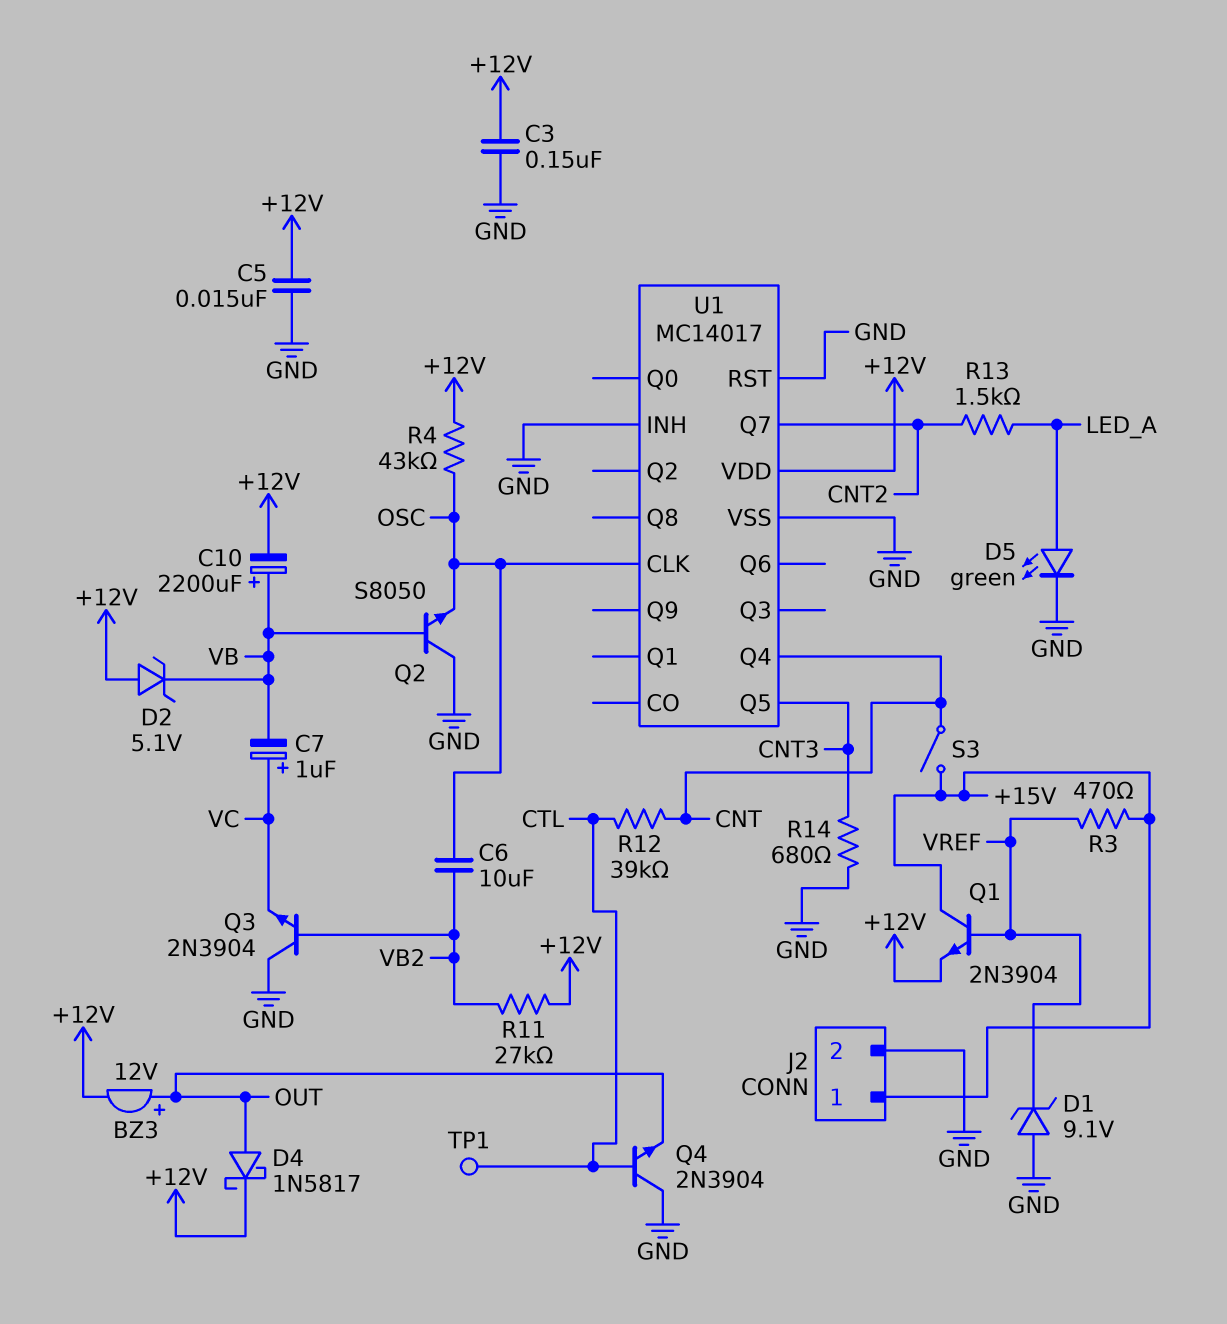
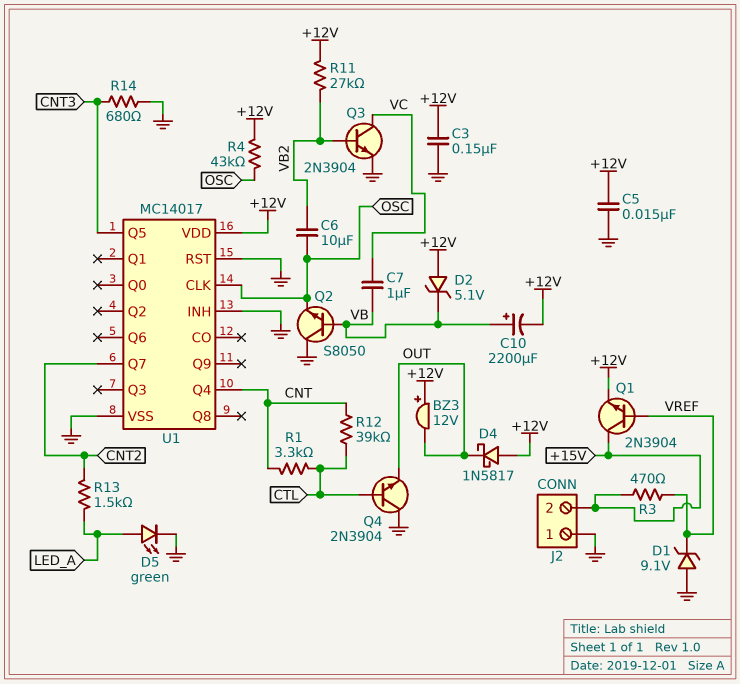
BZ3: buzzer 12V (plus OUT, minus +12V) -> buzzer 12V (plus +12V, minus OUT)
C7: 1uF (plus VC, minus VB) -> 1uF (VB, VC)
D4: schottky 1N5817 (A OUT, K +12V) -> schottky 1N5817 (A +12V, K OUT)
J2 pin 1: +15V -> GND
J2 pin 2: GND -> +15V
Q3: NPN 2N3904 (B VB2, C GND, E VC) -> NPN 2N3904 (B VB2, C VC, E GND)
R1: none -> 3.3k (CNT, CTL)
S3: switch (+15V, CNT) -> none
TP1: test point (CTL) -> none

